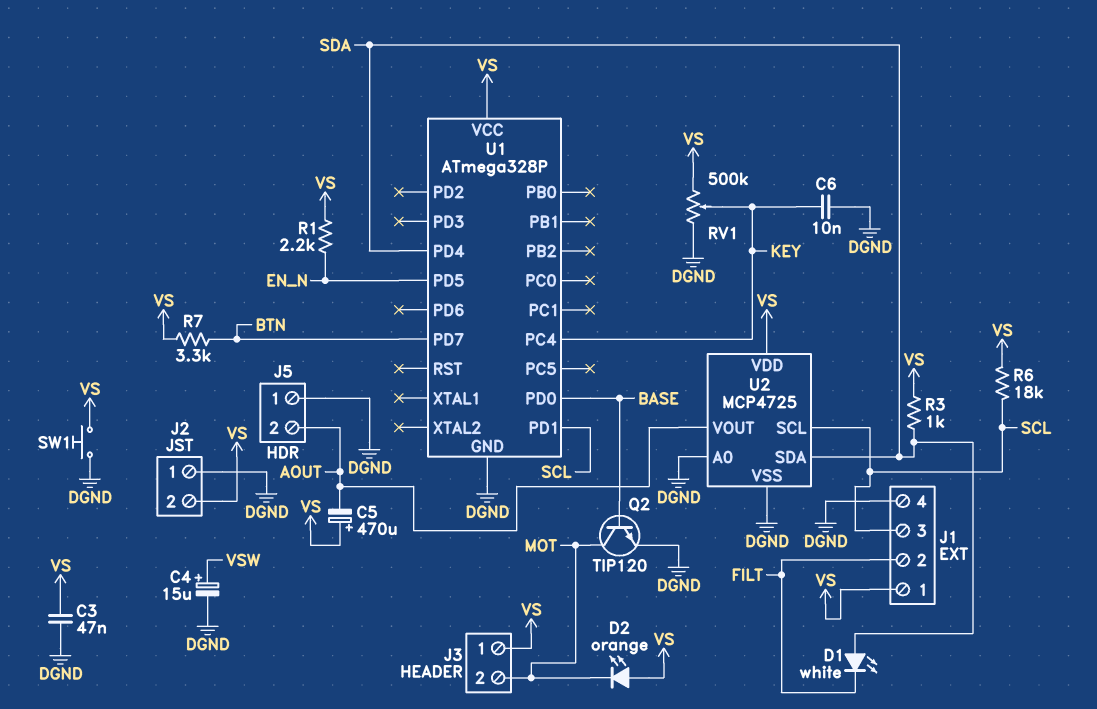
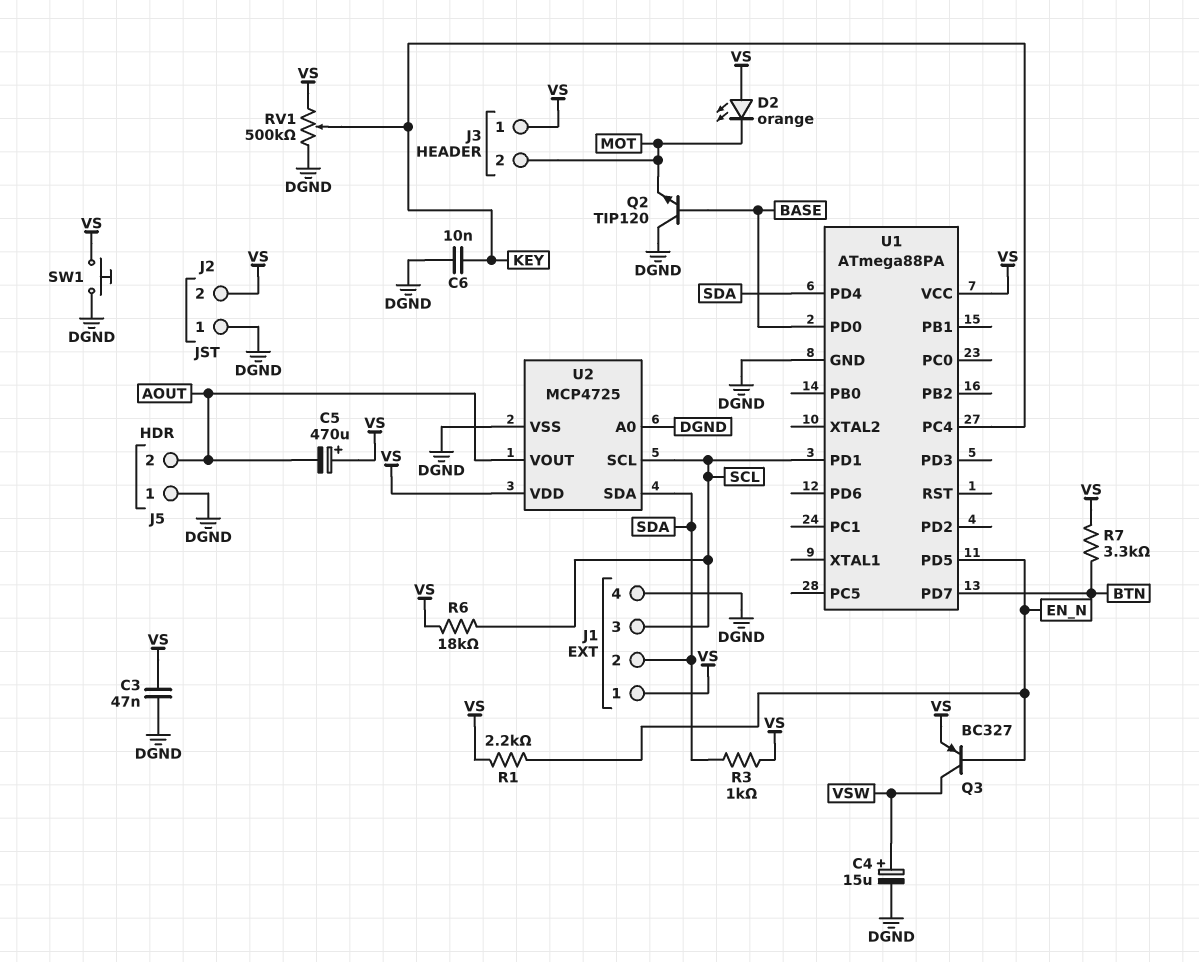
D1: LED white (A SDA, K FILT) -> none
J1 pin 2: FILT -> SDA
Q2: NPN TIP120 (B BASE, C MOT, E DGND) -> NPN TIP120 (B BASE, C DGND, E MOT)
Q3: none -> PNP BC327 (B EN_N, C VSW, E VS)
U1: ATmega328P -> ATmega88PA

